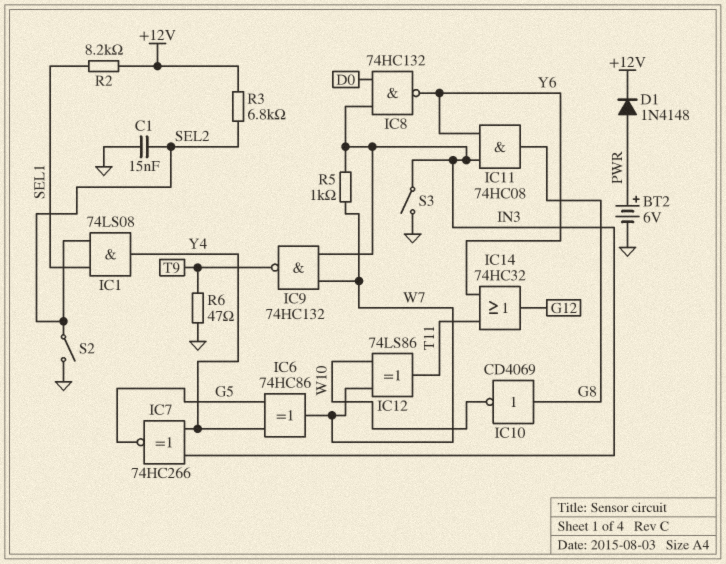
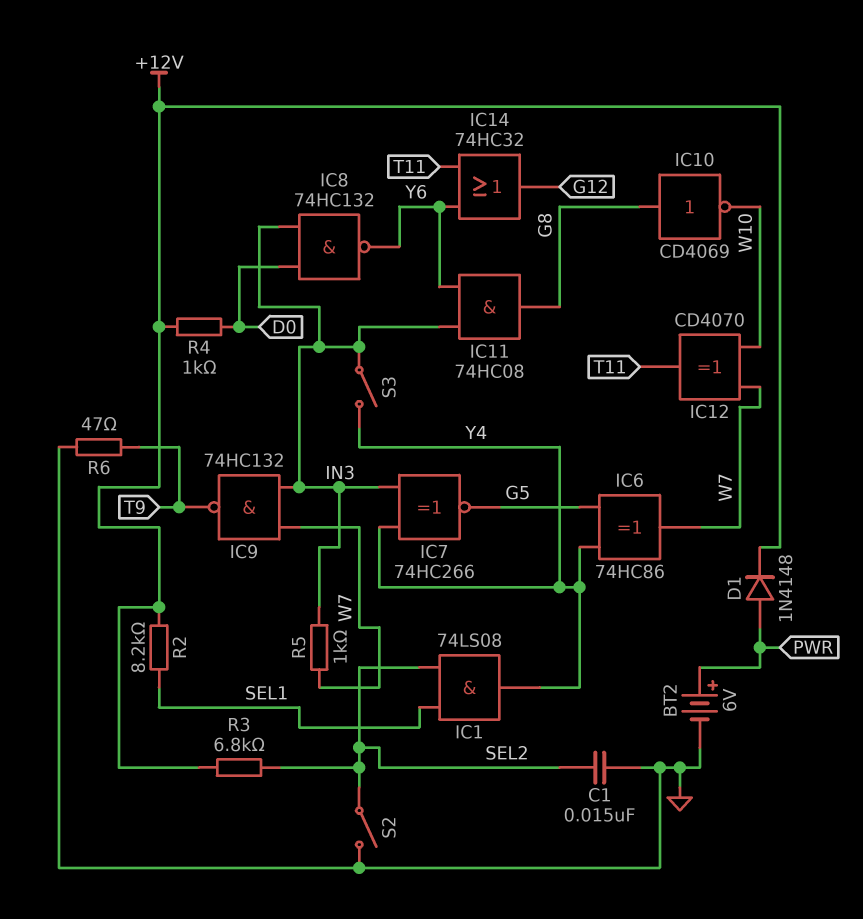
IC12: XOR 74LS86 (in W7, in W10, out T11) -> XOR CD4070 (in W7, in W10, out T11)
R4: none -> 1k (+12V, D0)
S3: switch (GND, IN3) -> switch (IN3, Y4)

